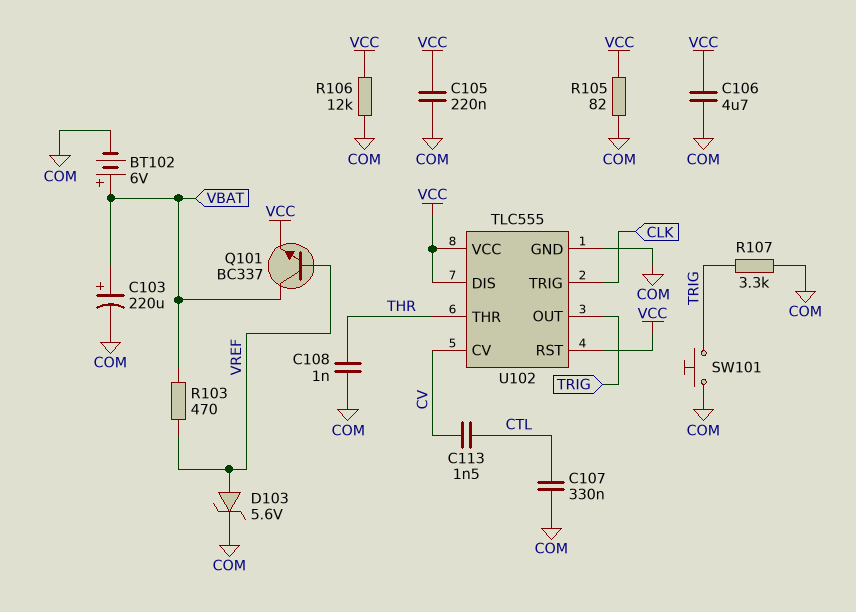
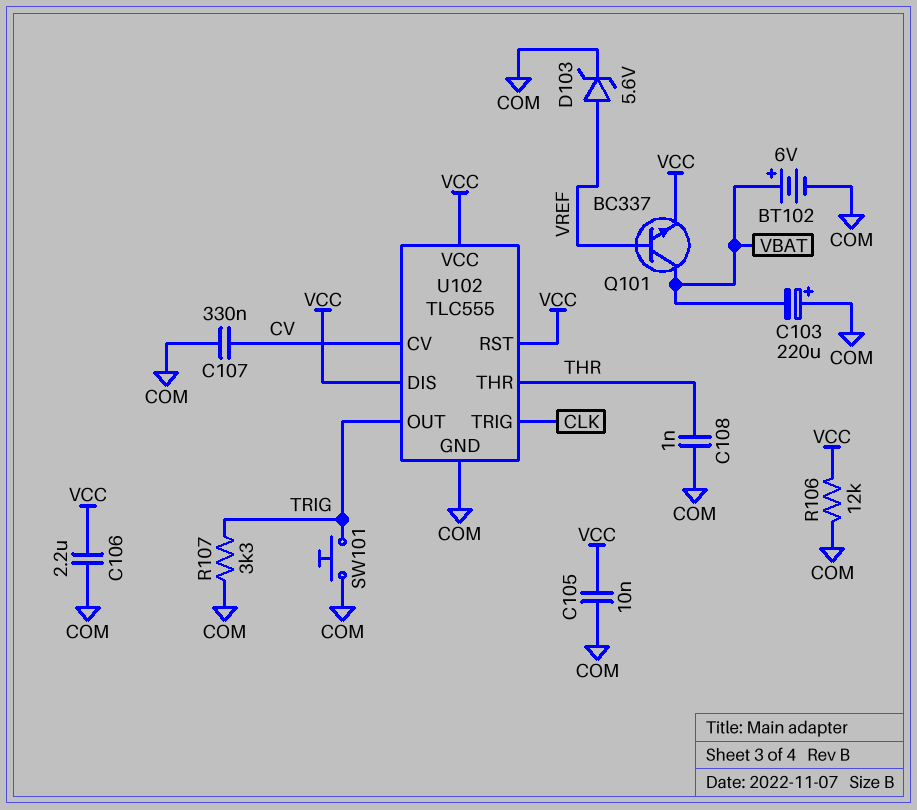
C103: 220uF (plus VBAT, minus COM) -> 220uF (plus COM, minus VBAT)
C105: 220nF (COM, VCC) -> 10nF (COM, VCC)
C106: 4.7uF (COM, VCC) -> 2.2uF (COM, VCC)
C107: 330nF (COM, CTL) -> 330nF (COM, CV)
C113: 1.5nF (CTL, CV) -> none
R103: 470 (VBAT, VREF) -> none
R105: 82 (COM, VCC) -> none

